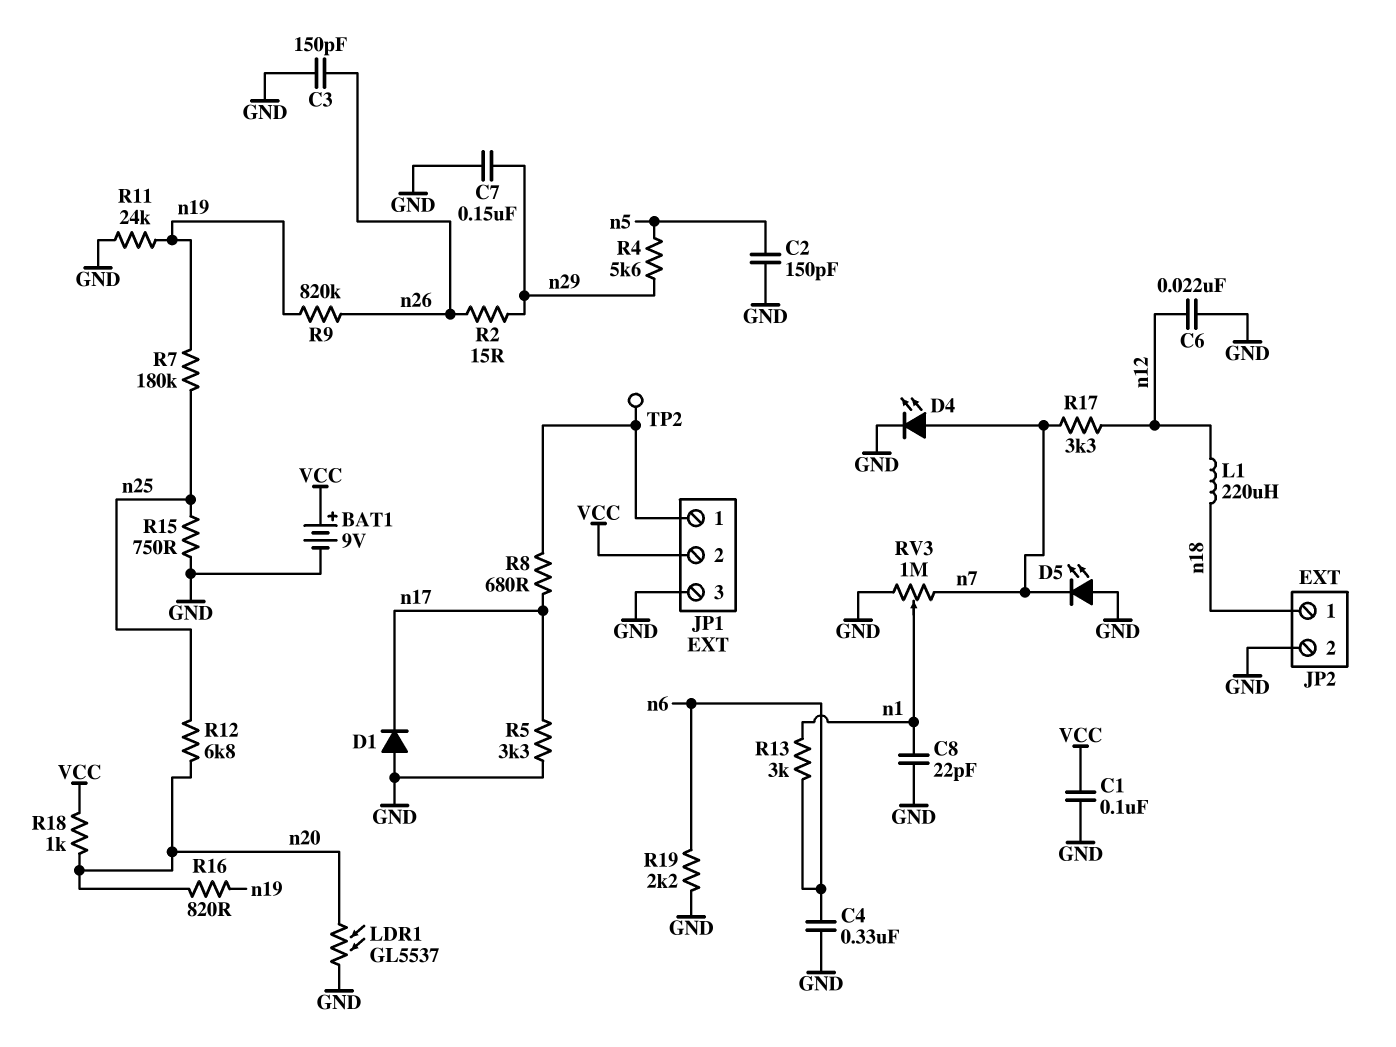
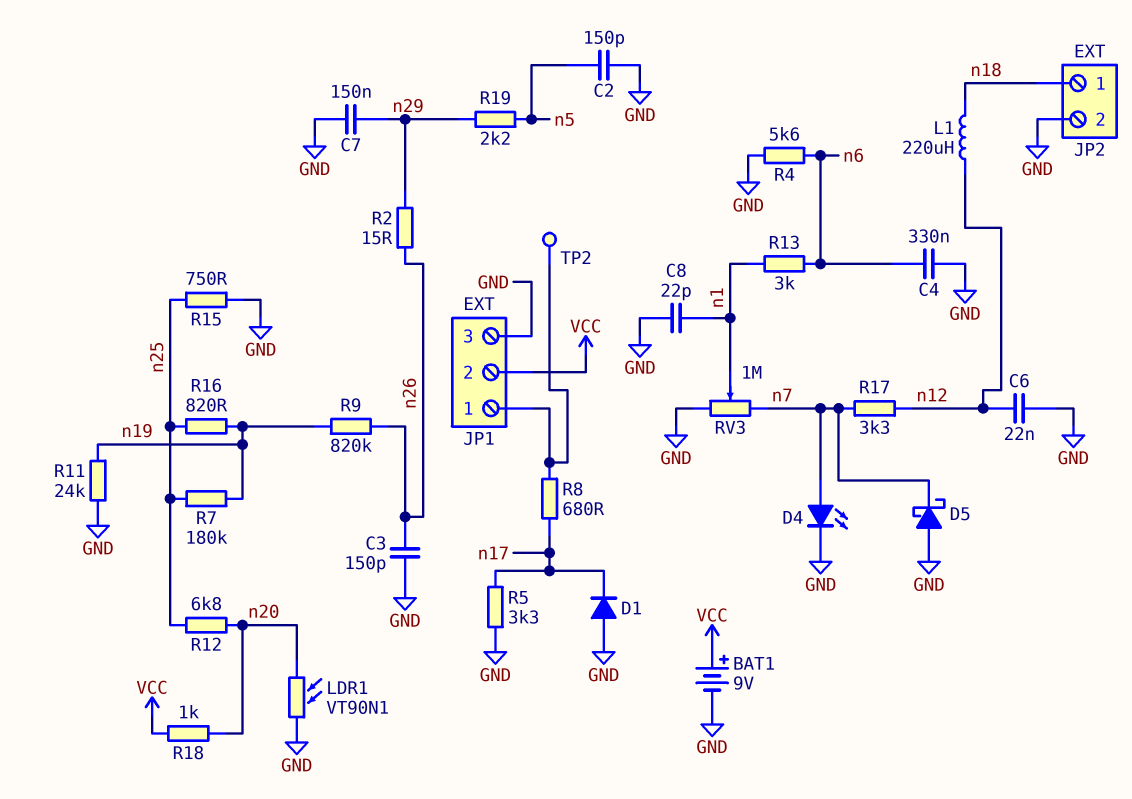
C1: 100nF (GND, VCC) -> none
D5: LED (A GND, K n7) -> schottky (A GND, K n7)
LDR1: GL5537 (GND, n20) -> VT90N1 (GND, n20)
R4: 5.6k (n5, n29) -> 5.6k (GND, n6)
R16: 820 (n19, n20) -> 820 (n19, n25)
R19: 2.2k (GND, n6) -> 2.2k (n5, n29)

